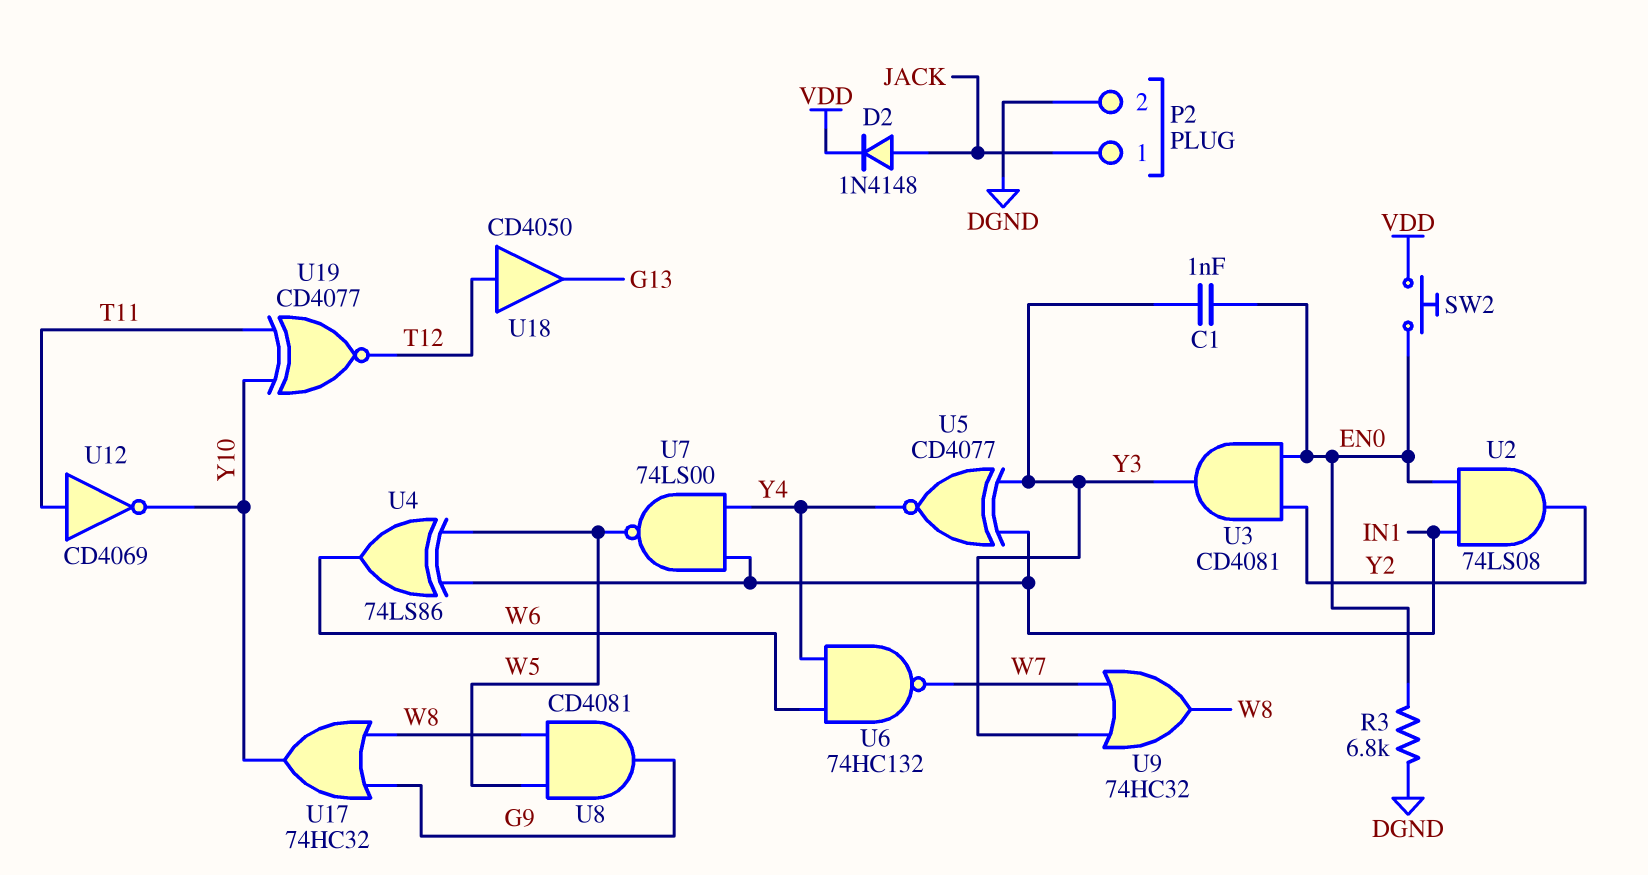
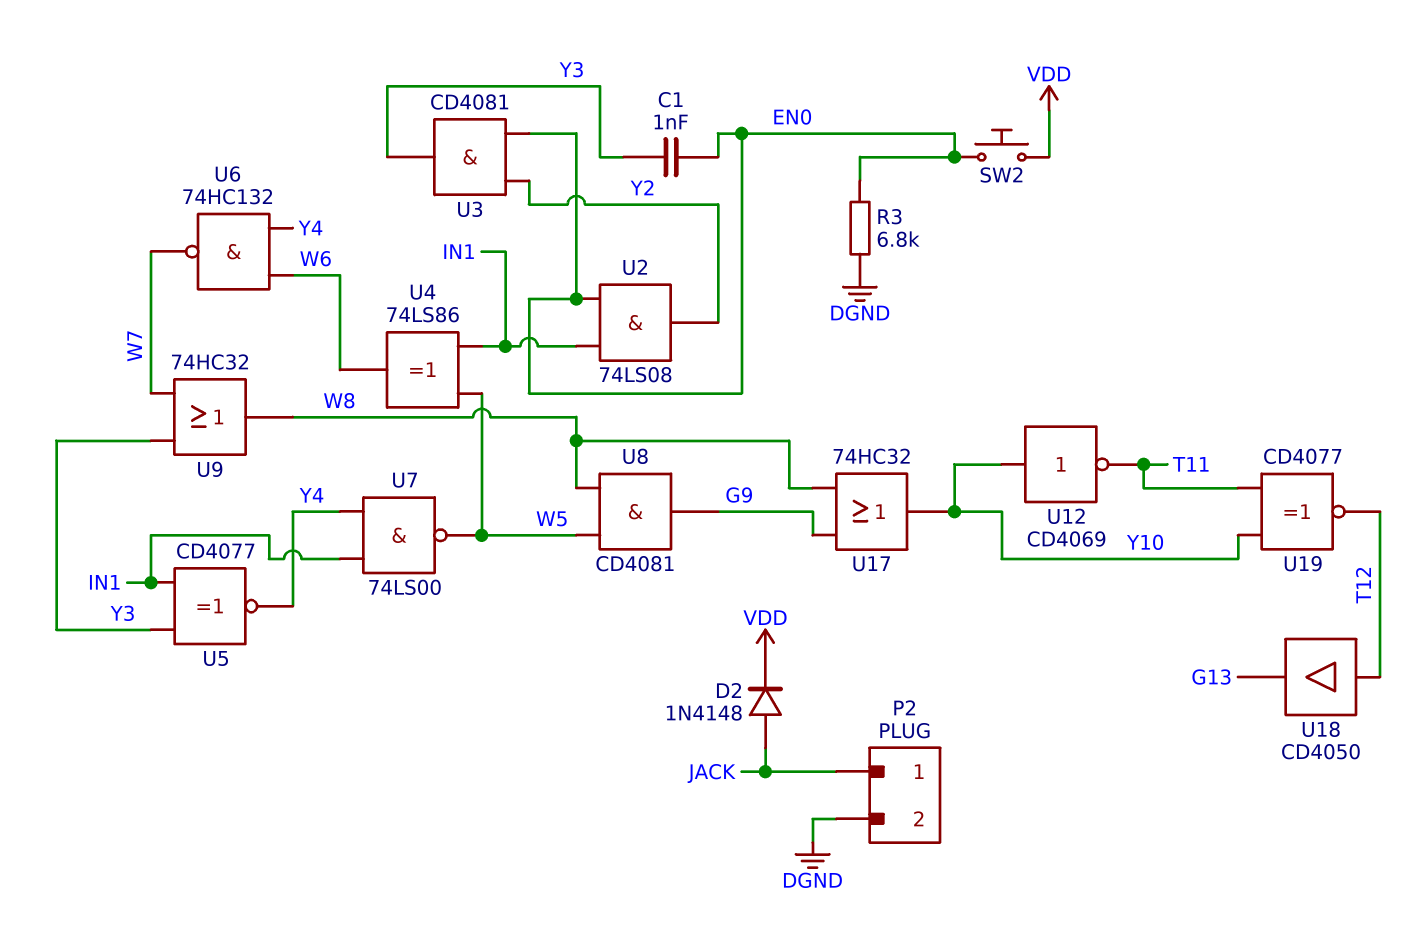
U12: NOT CD4069 (in T11, out Y10) -> NOT CD4069 (in Y10, out T11)

